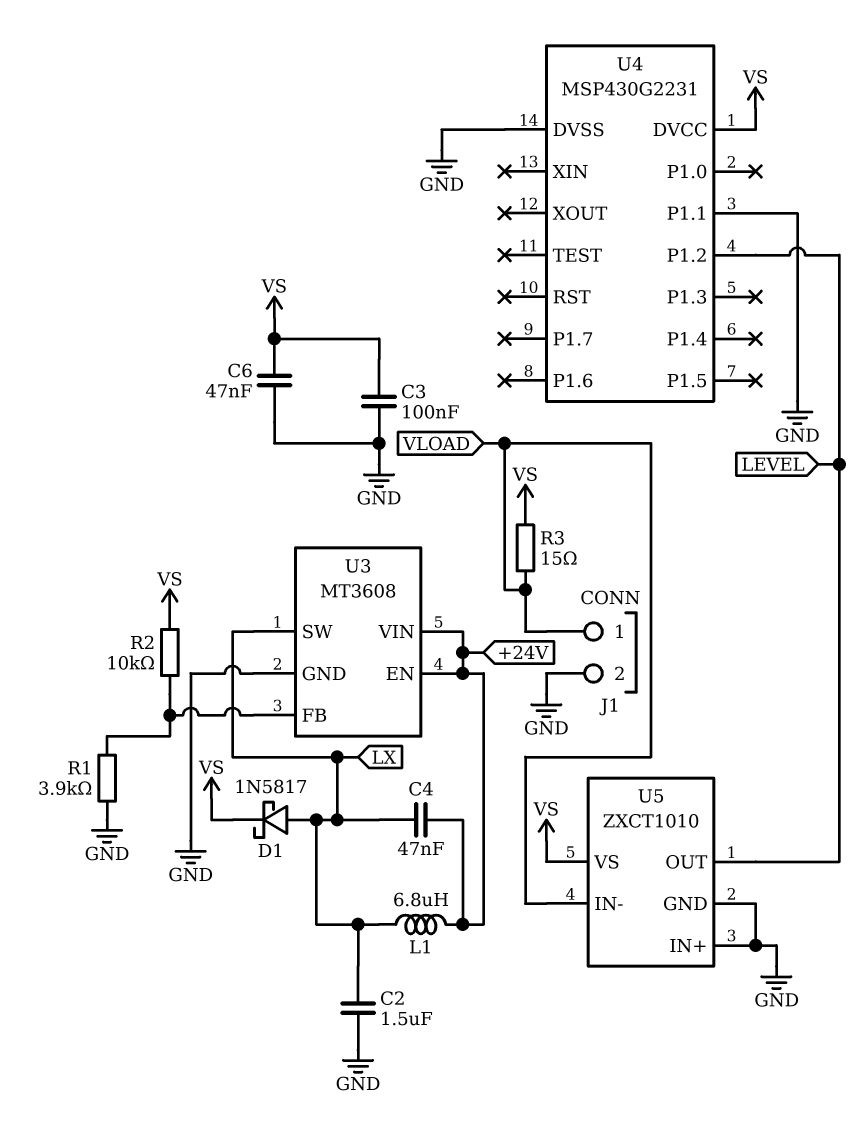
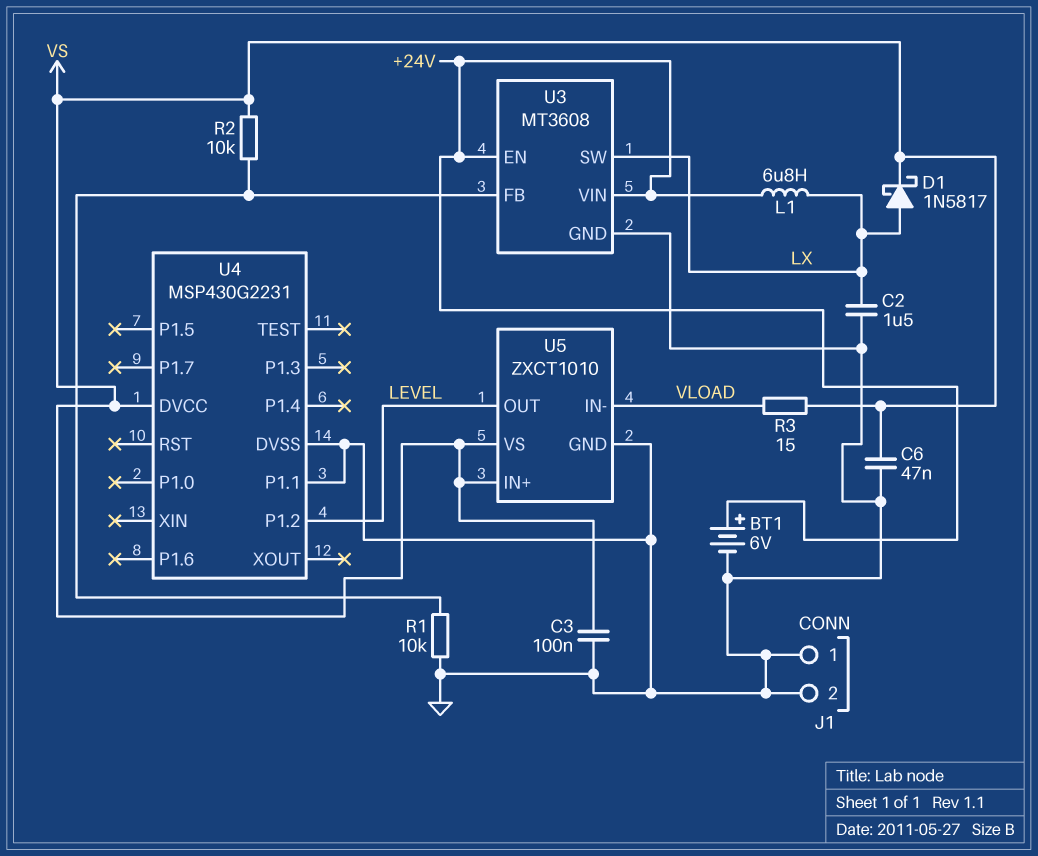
BT1: none -> 6V (plus +24V, minus GND)
C4: 47nF (+24V, LX) -> none
J1 pin 1: VLOAD -> GND
R1: 3.9k (GND, U3/FB) -> 10k (GND, U3/FB)
U5 pin IN+: GND -> VS

